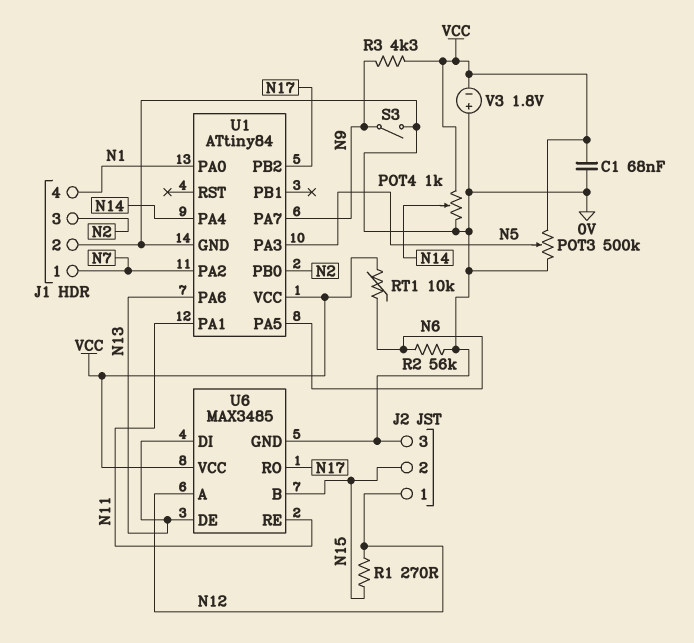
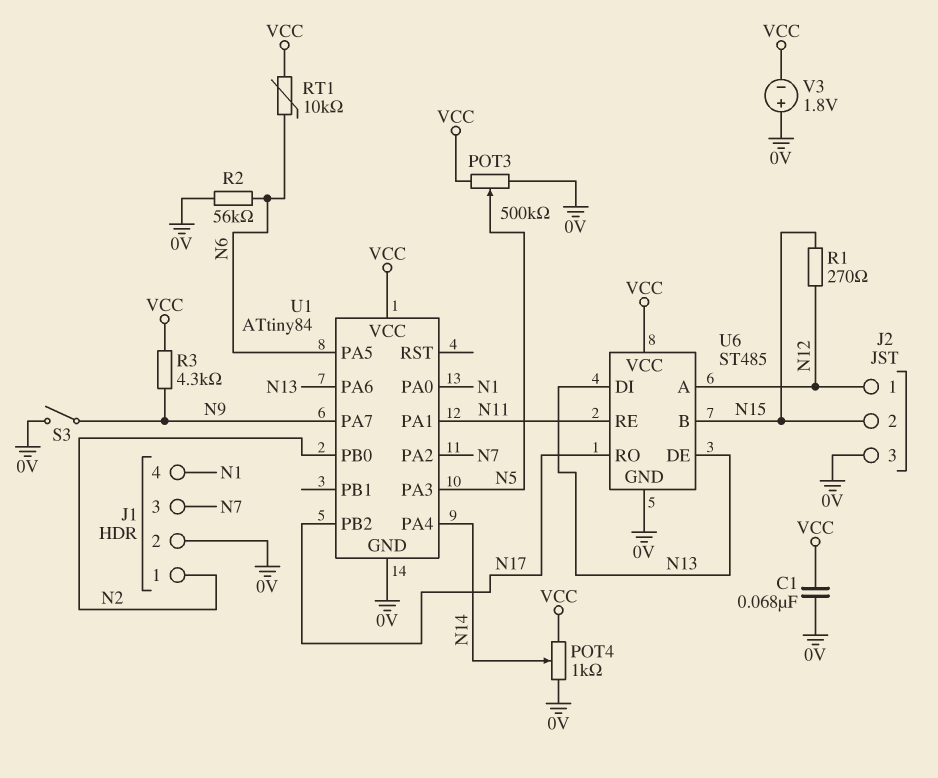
J1 pin 1: N7 -> N2
J1 pin 3: N2 -> N7
U6: MAX3485 -> ST485

